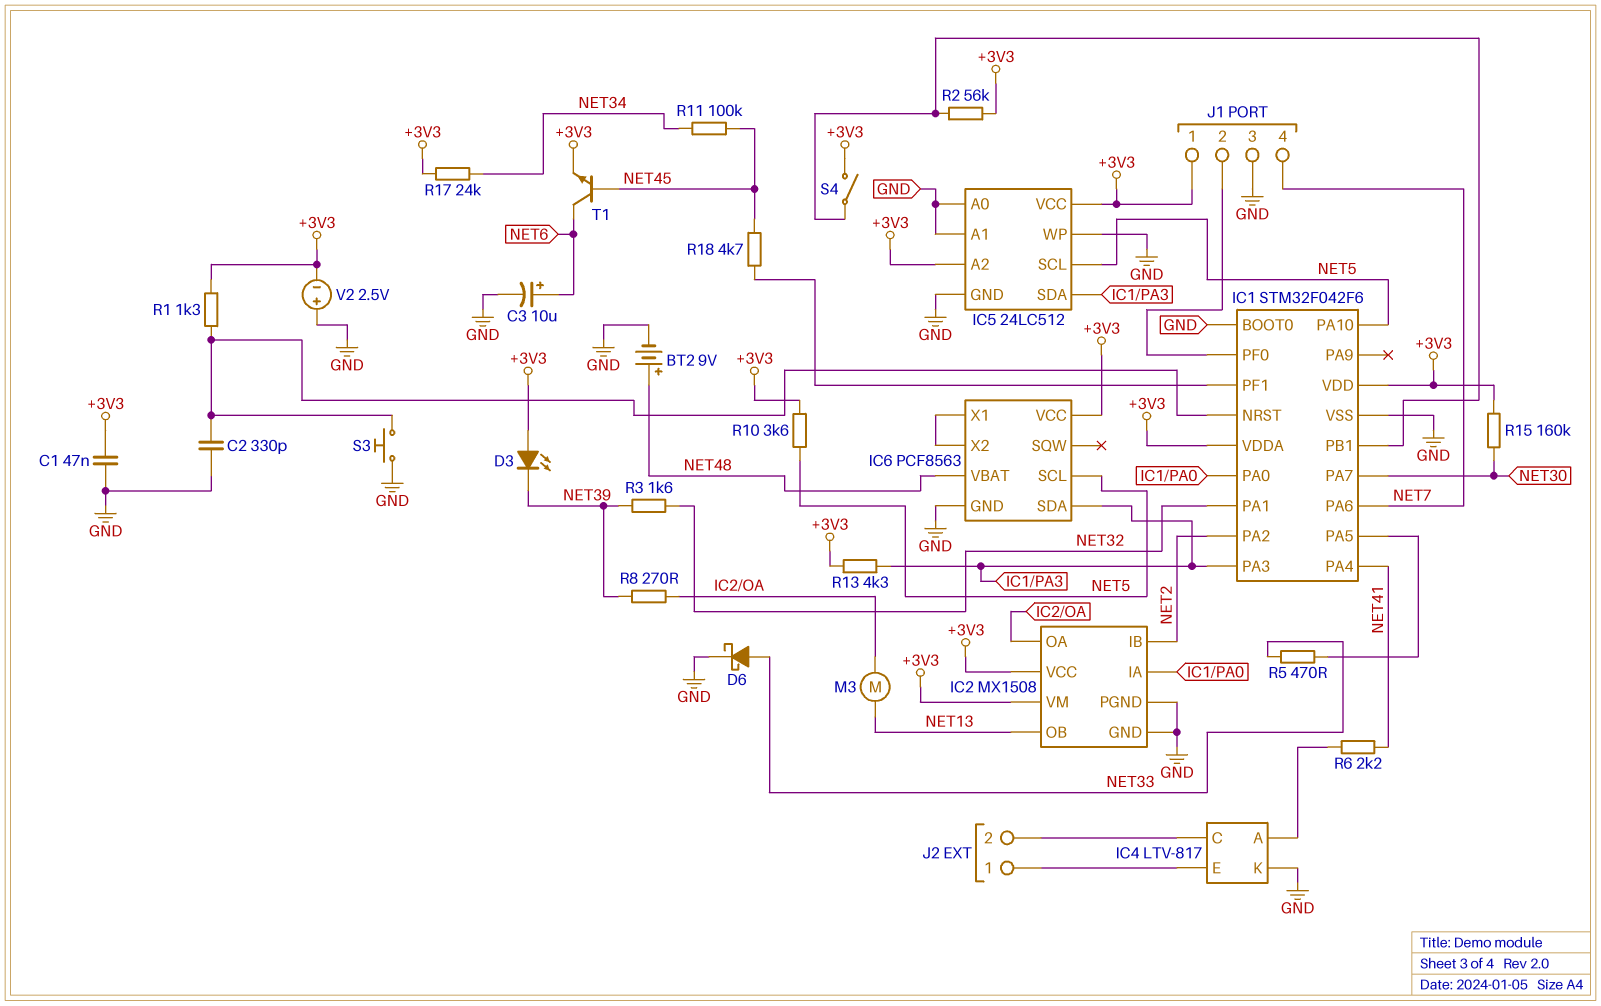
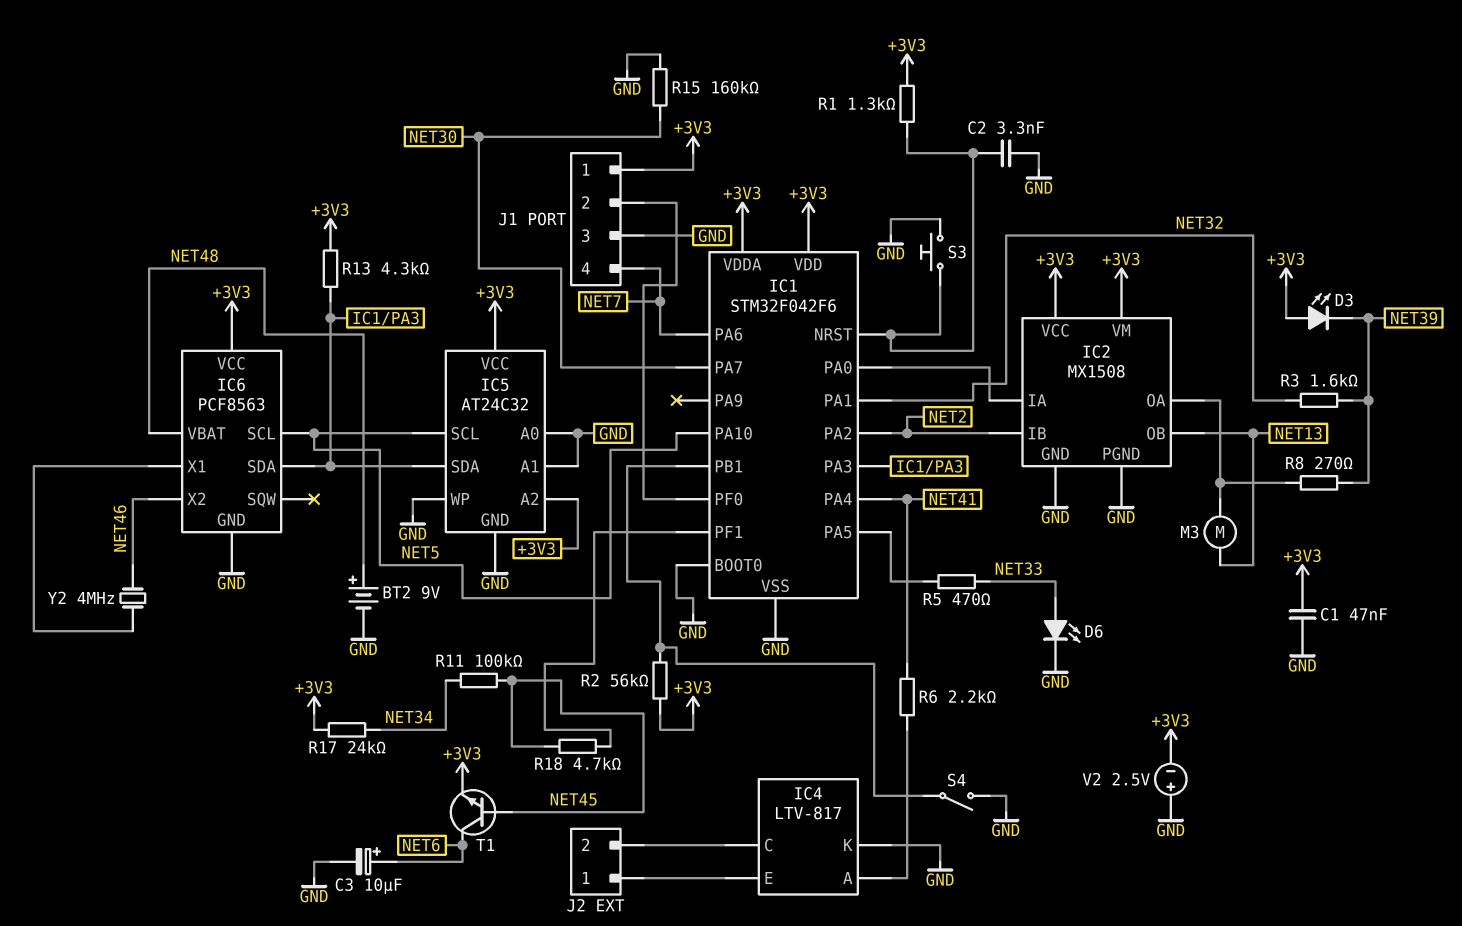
C2: 330pF (GND, IC1/NRST) -> 3.3nF (GND, IC1/NRST)
D6: schottky (A NET33, K GND) -> LED (A NET33, K GND)
IC5: 24LC512 -> AT24C32
IC6 pin X2: IC6/X1 -> NET46
R10: 3.6k (+3V3, NET5) -> none
R15: 160k (+3V3, NET30) -> 160k (GND, NET30)
S4: switch (+3V3, IC1/PB1) -> switch (GND, IC1/PB1)
Y2: none -> 4MHz (IC6/X1, NET46)

